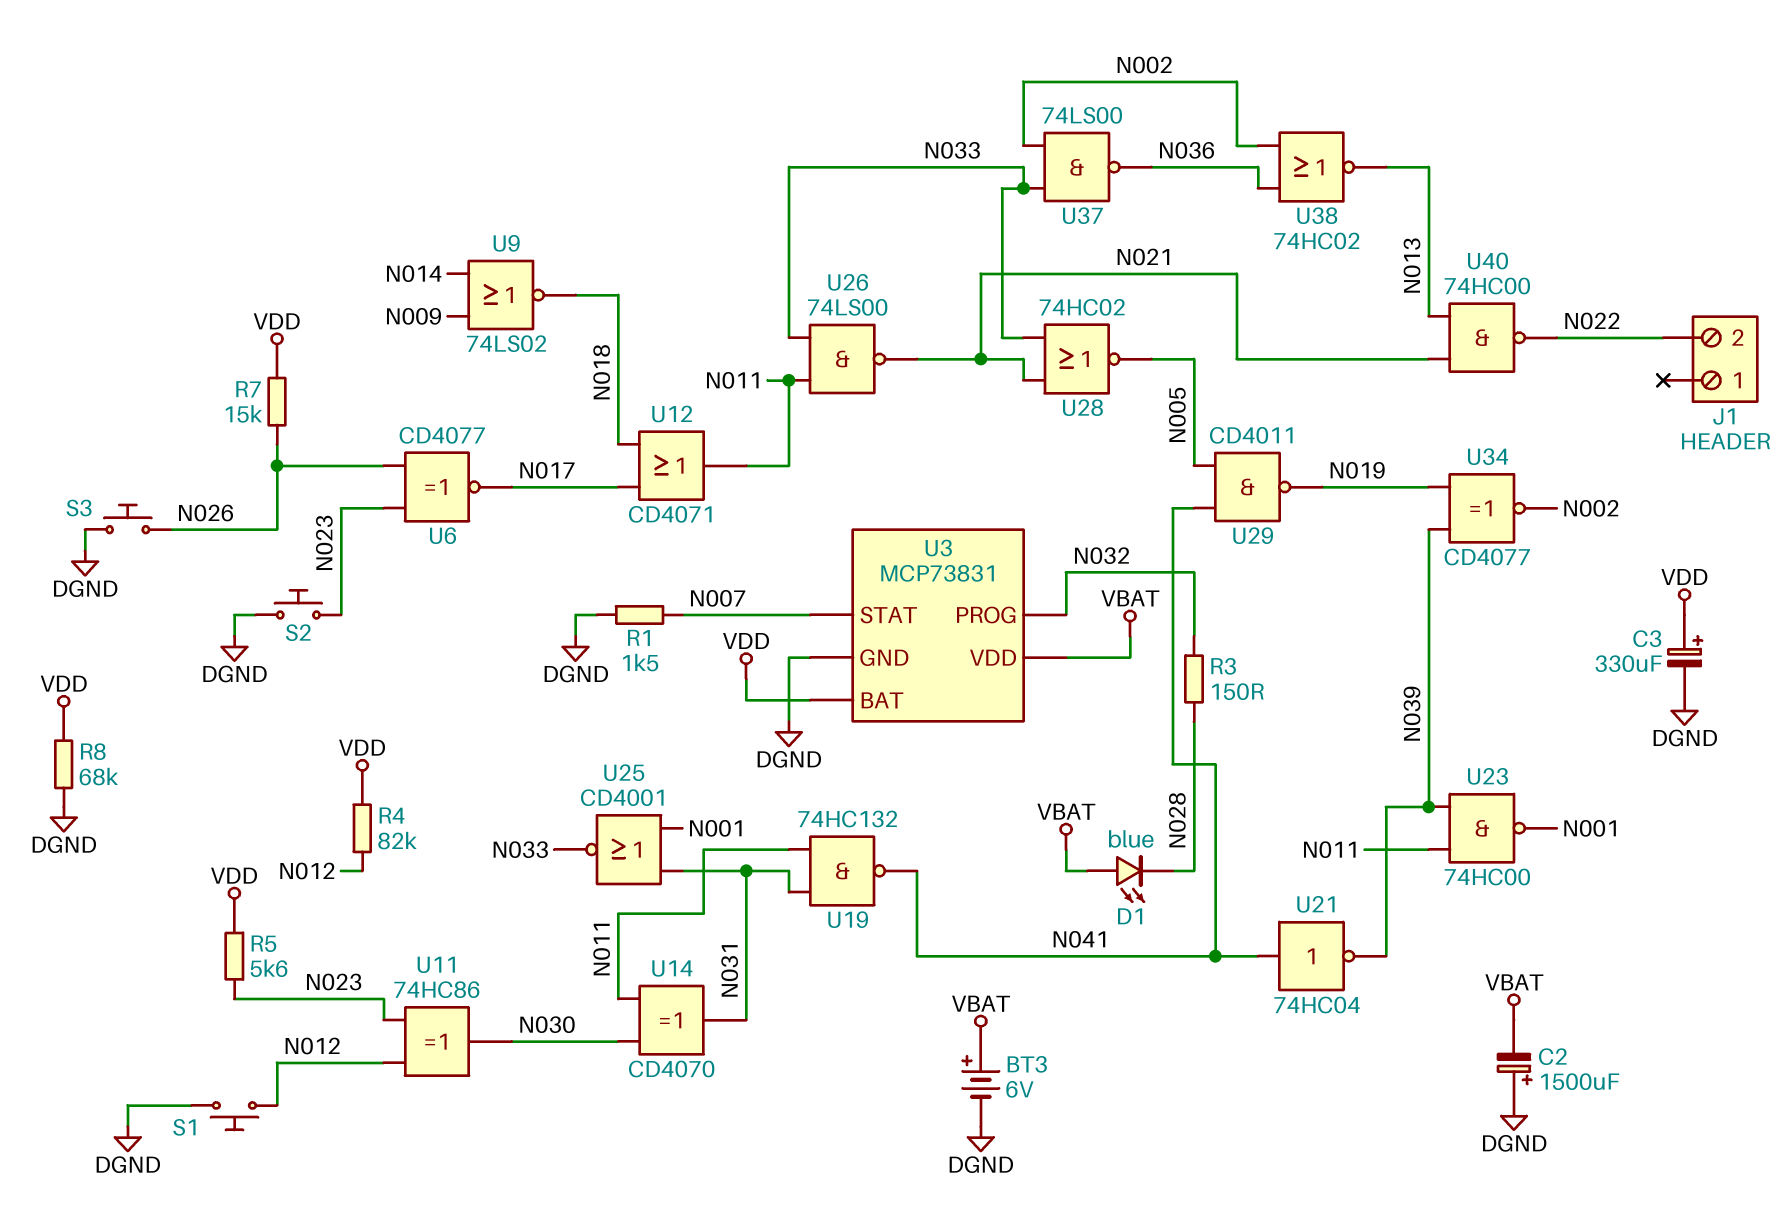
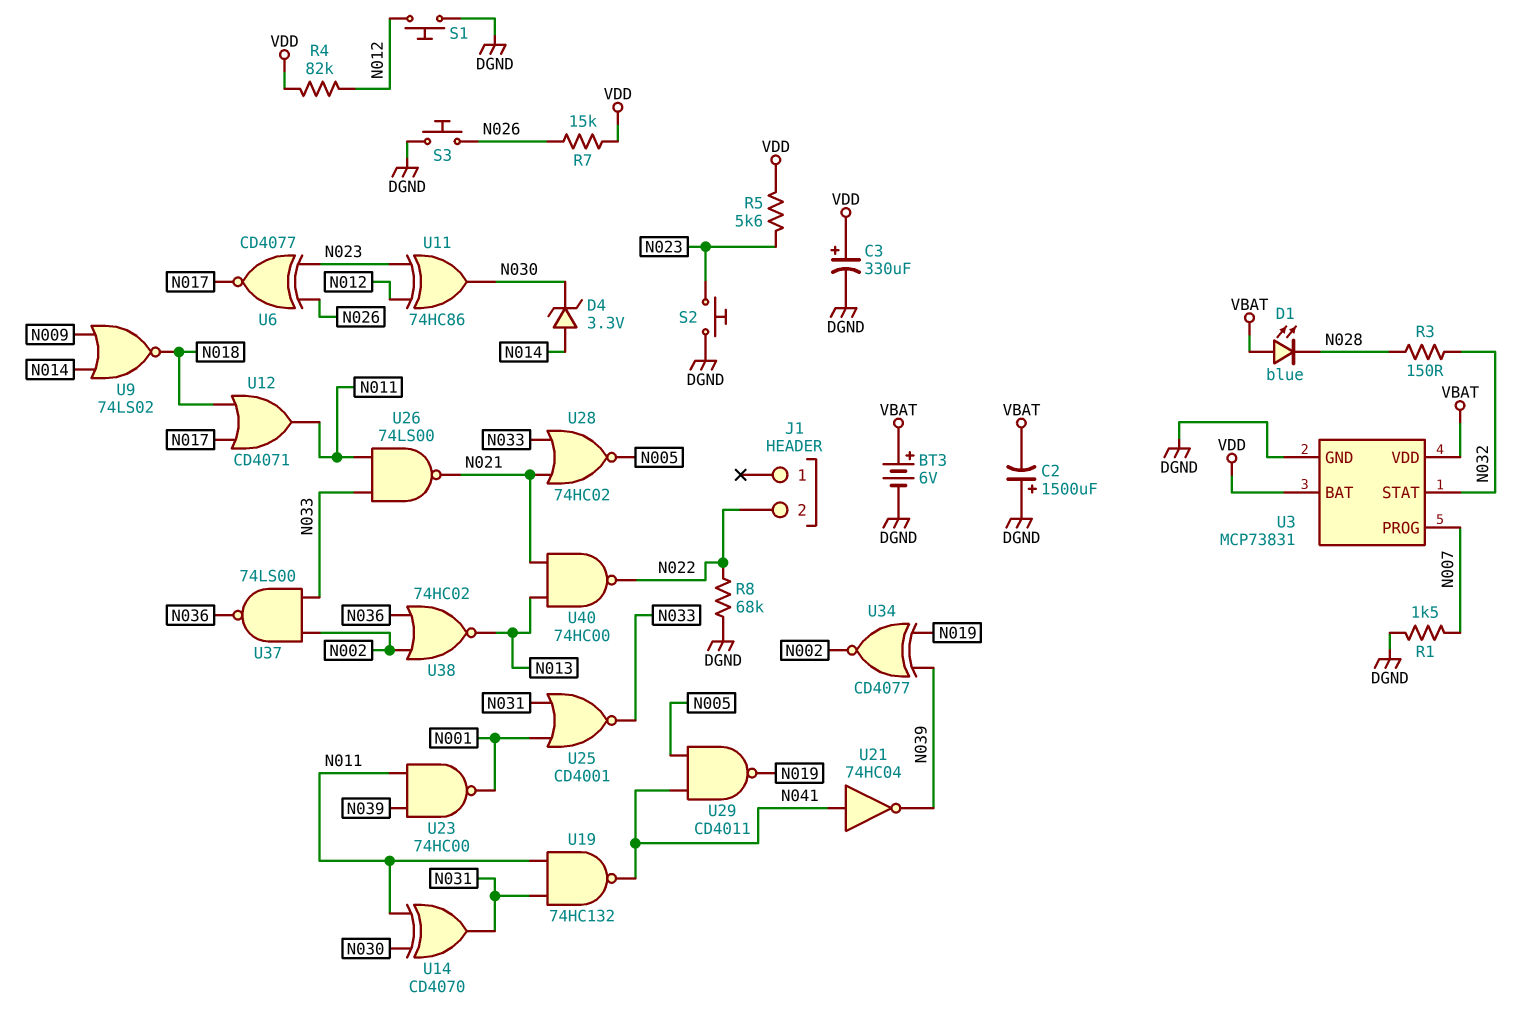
D4: none -> zener 3.3V (A N014, K N030)
R8: 68k (DGND, VDD) -> 68k (DGND, N022)
U3 pin PROG: N032 -> N007
U3 pin STAT: N007 -> N032

